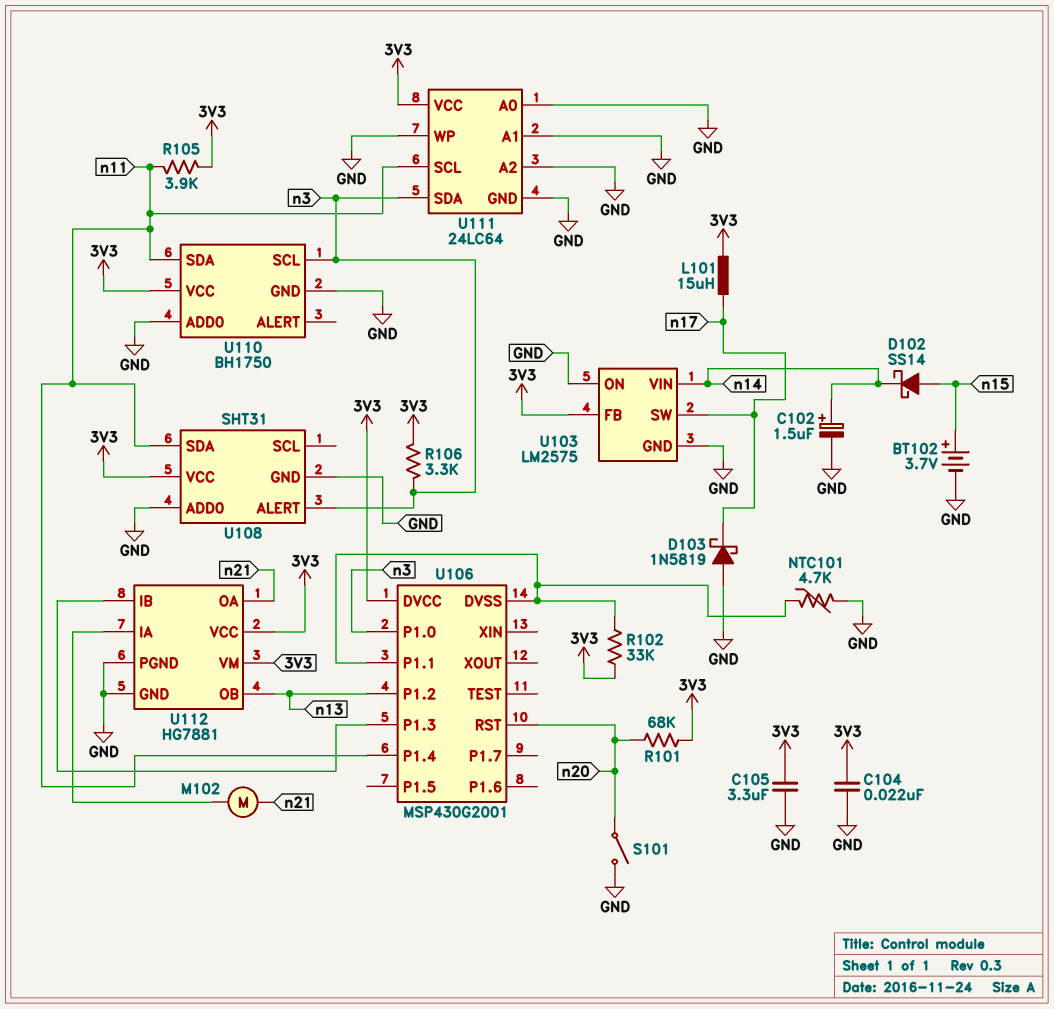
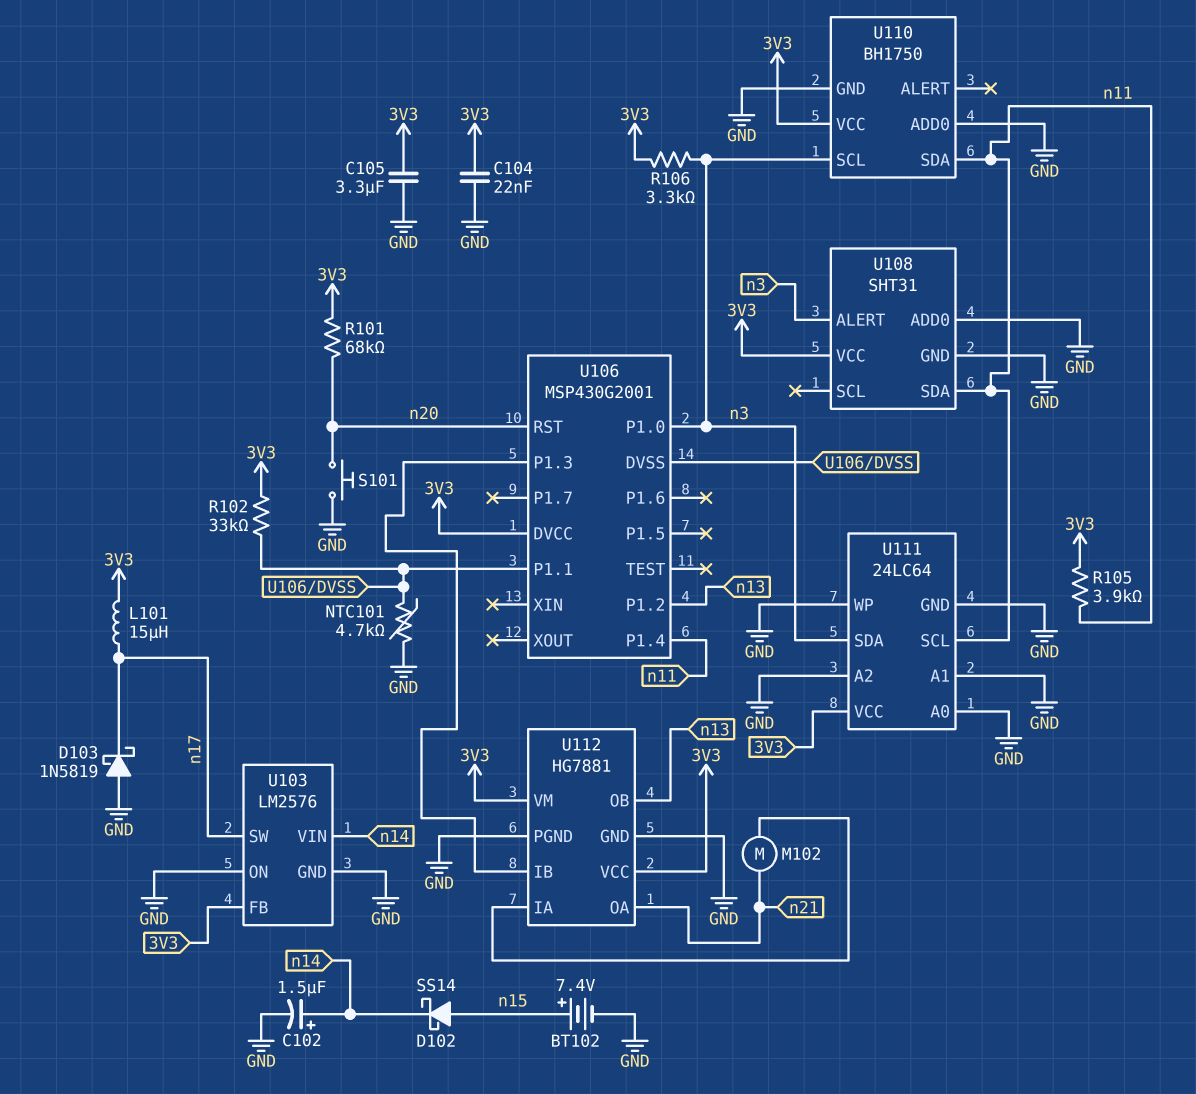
BT102: 3.7V (plus n15, minus GND) -> 7.4V (plus n15, minus GND)
S101: switch (GND, n20) -> button (GND, n20)
U103: LM2575 -> LM2576

